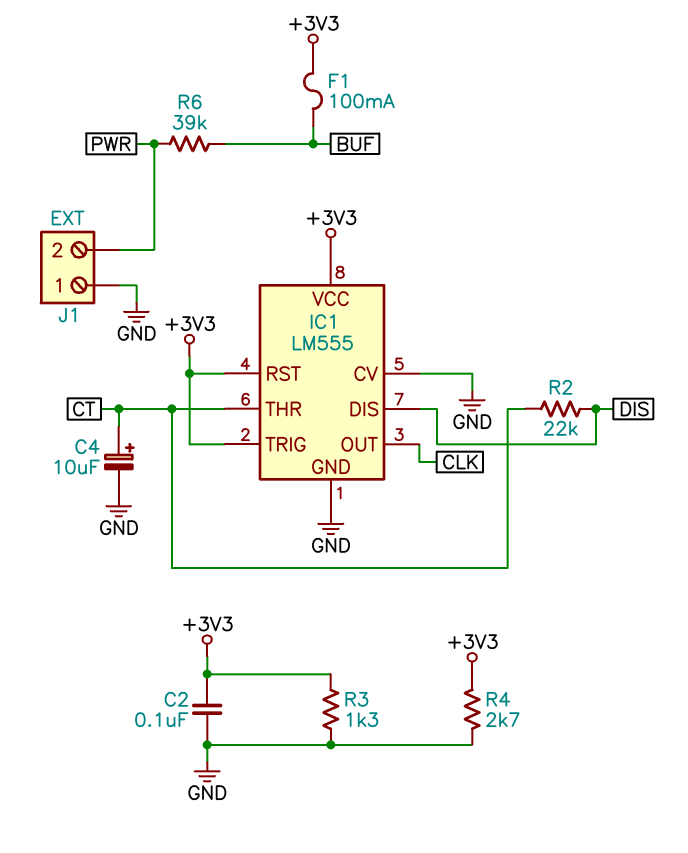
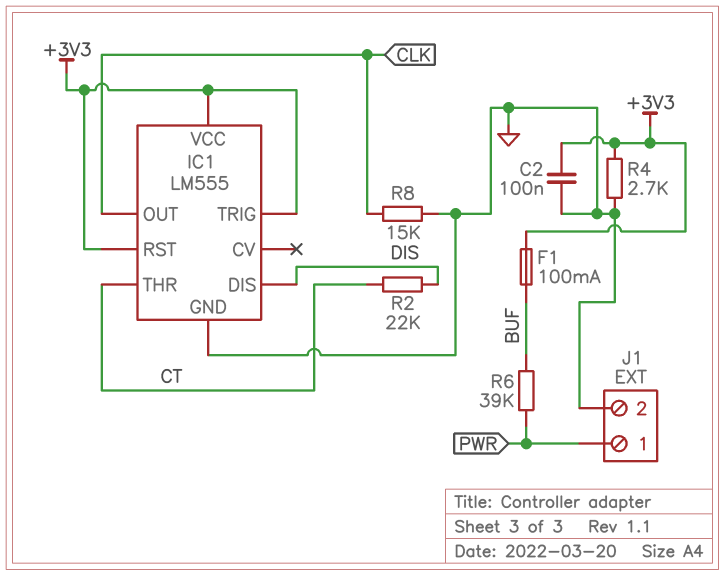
C4: 10uF (plus CT, minus GND) -> none
IC1 pin CV: GND -> none
J1 pin 1: GND -> PWR
J1 pin 2: PWR -> GND
R3: 1.3k (+3V3, GND) -> none
R8: none -> 15k (CLK, GND)

